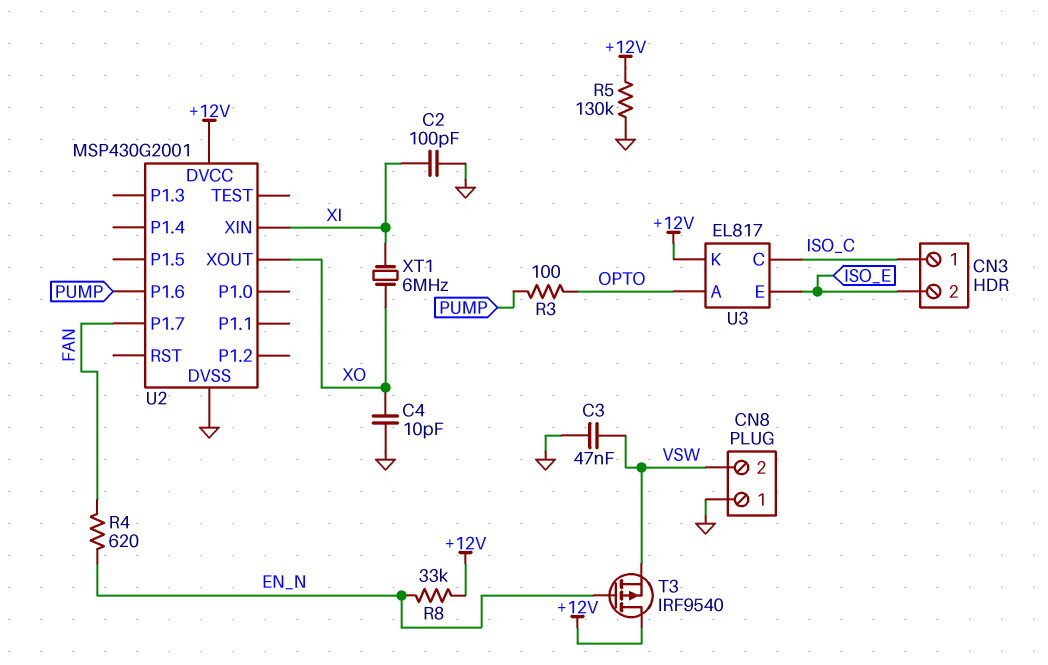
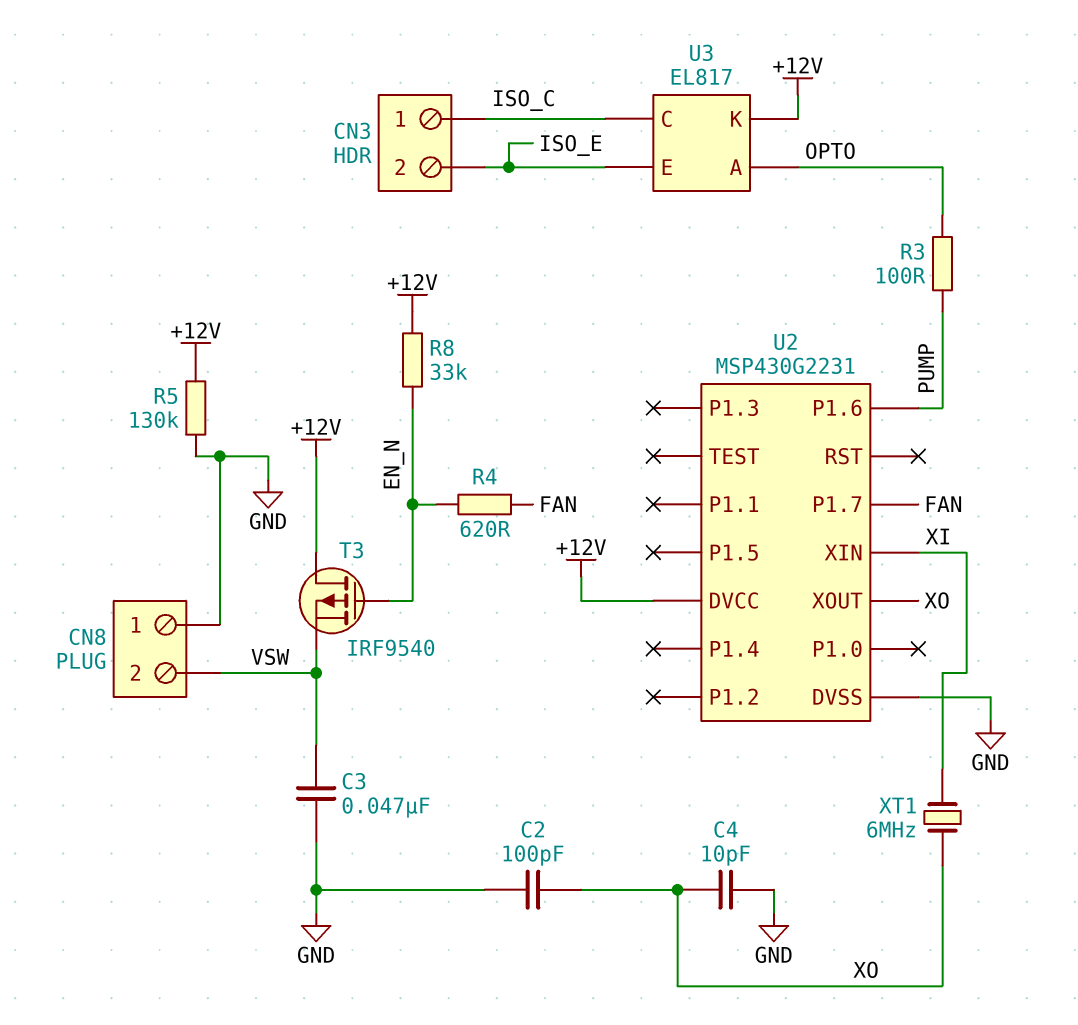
C2: 100pF (GND, XI) -> 100pF (GND, XO)
U2: MSP430G2001 -> MSP430G2231

